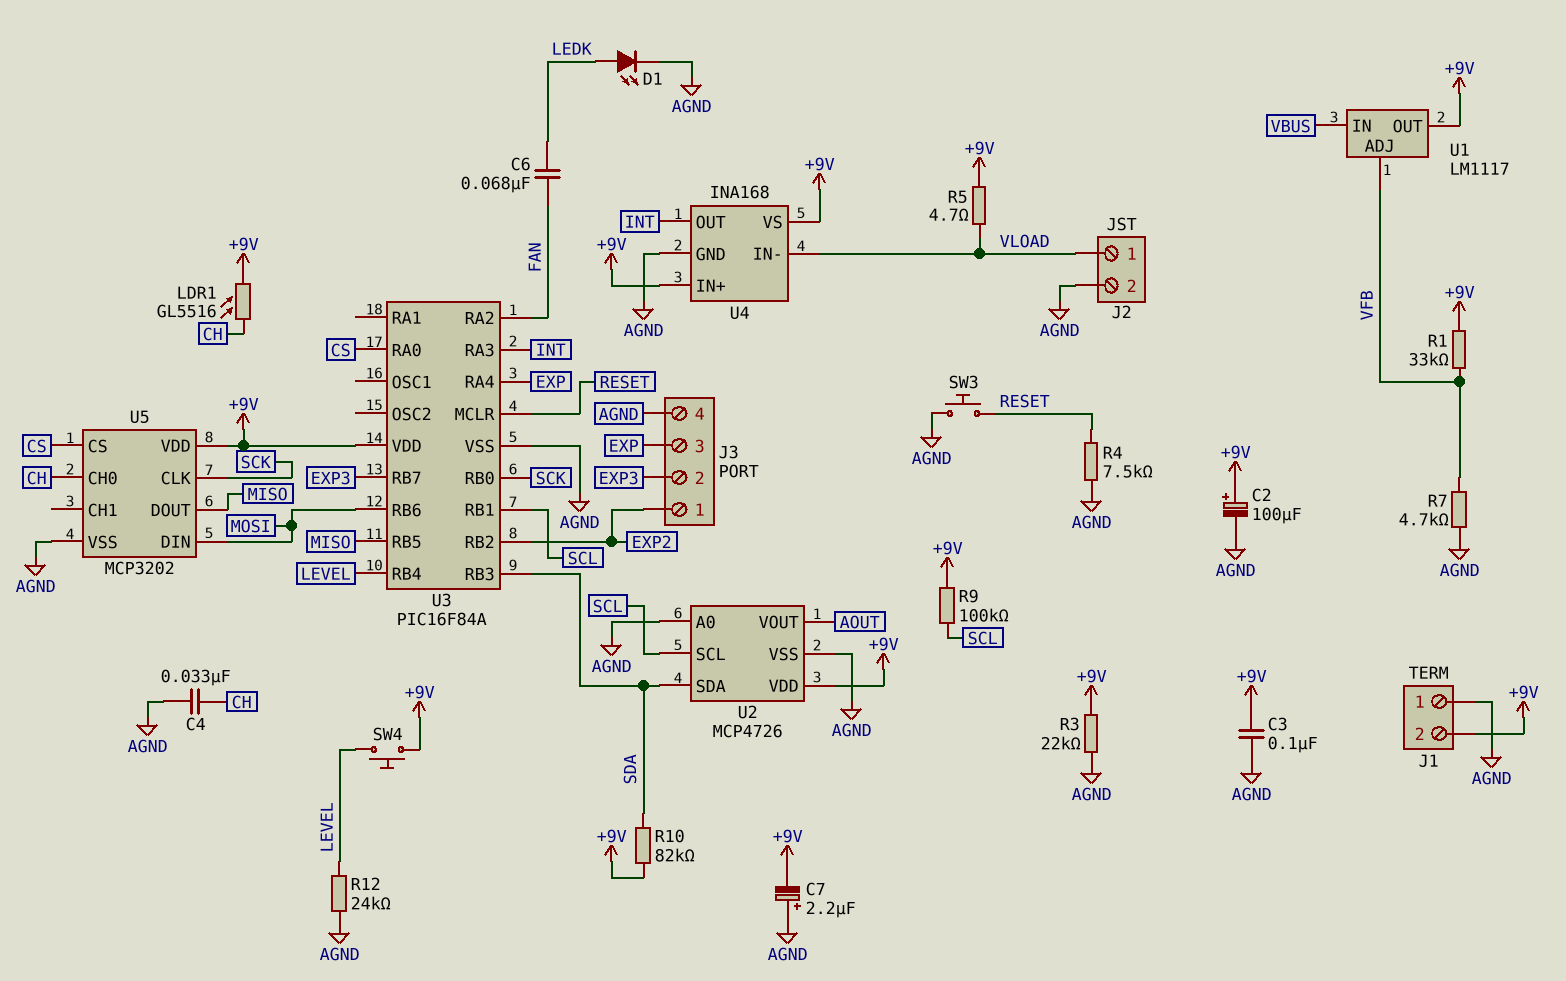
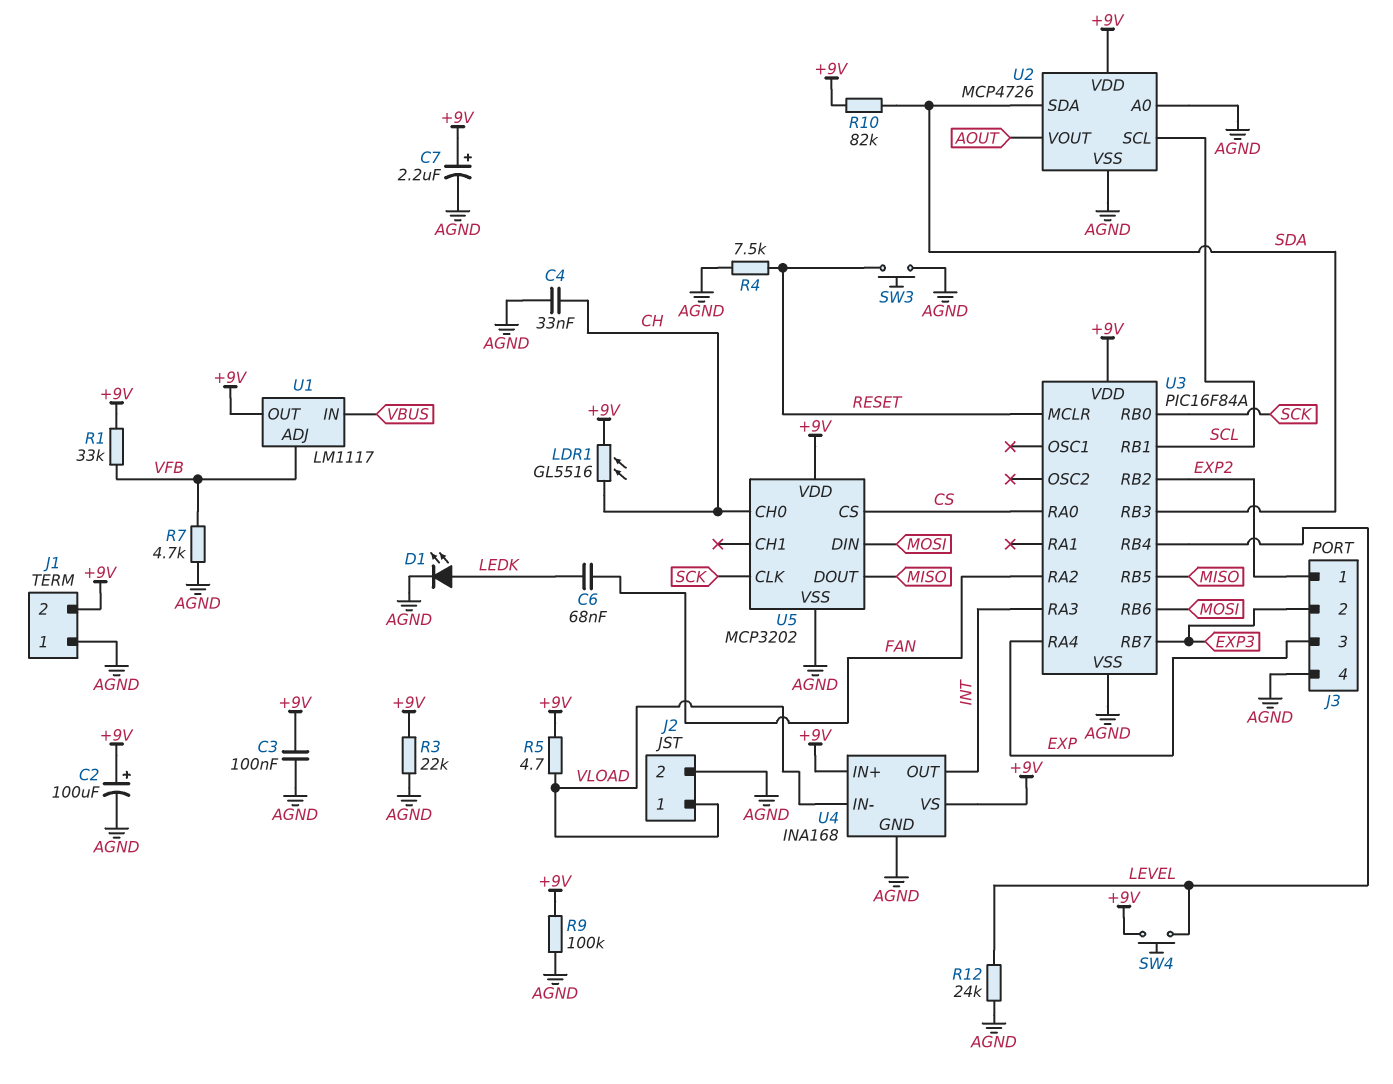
C7: 2.2uF (plus AGND, minus +9V) -> 2.2uF (plus +9V, minus AGND)
R9: 100k (+9V, SCL) -> 100k (+9V, AGND)

